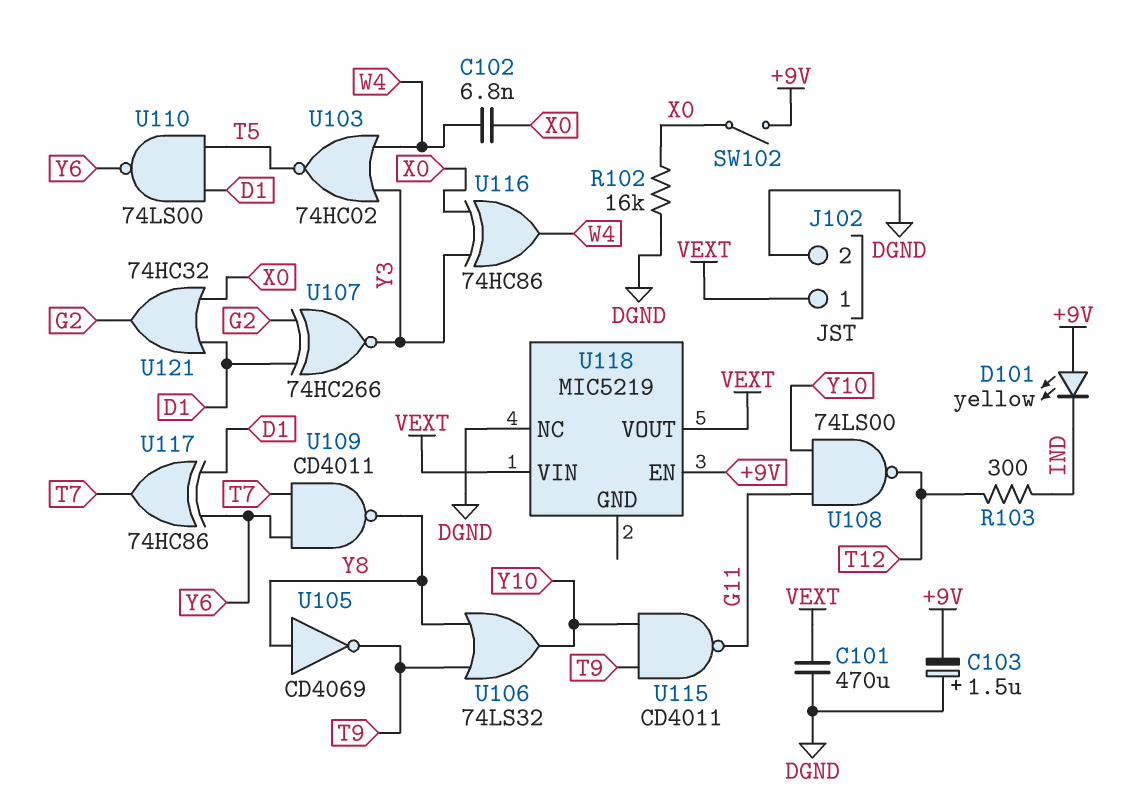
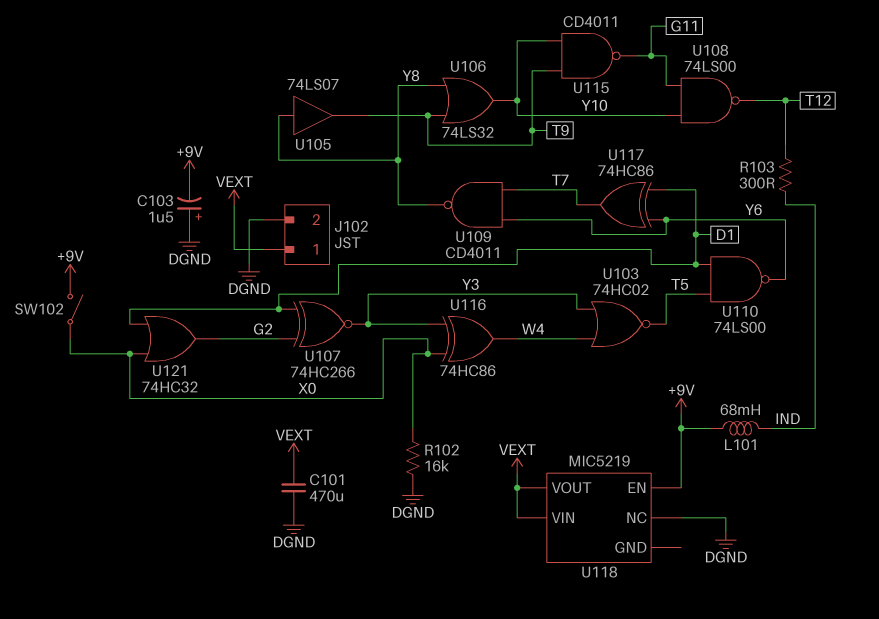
C102: 6.8nF (W4, X0) -> none
D101: LED yellow (A +9V, K IND) -> none
L101: none -> 68mH (+9V, IND)
U105: NOT CD4069 (in Y8, out T9) -> buffer 74LS07 (in Y8, out T9)

